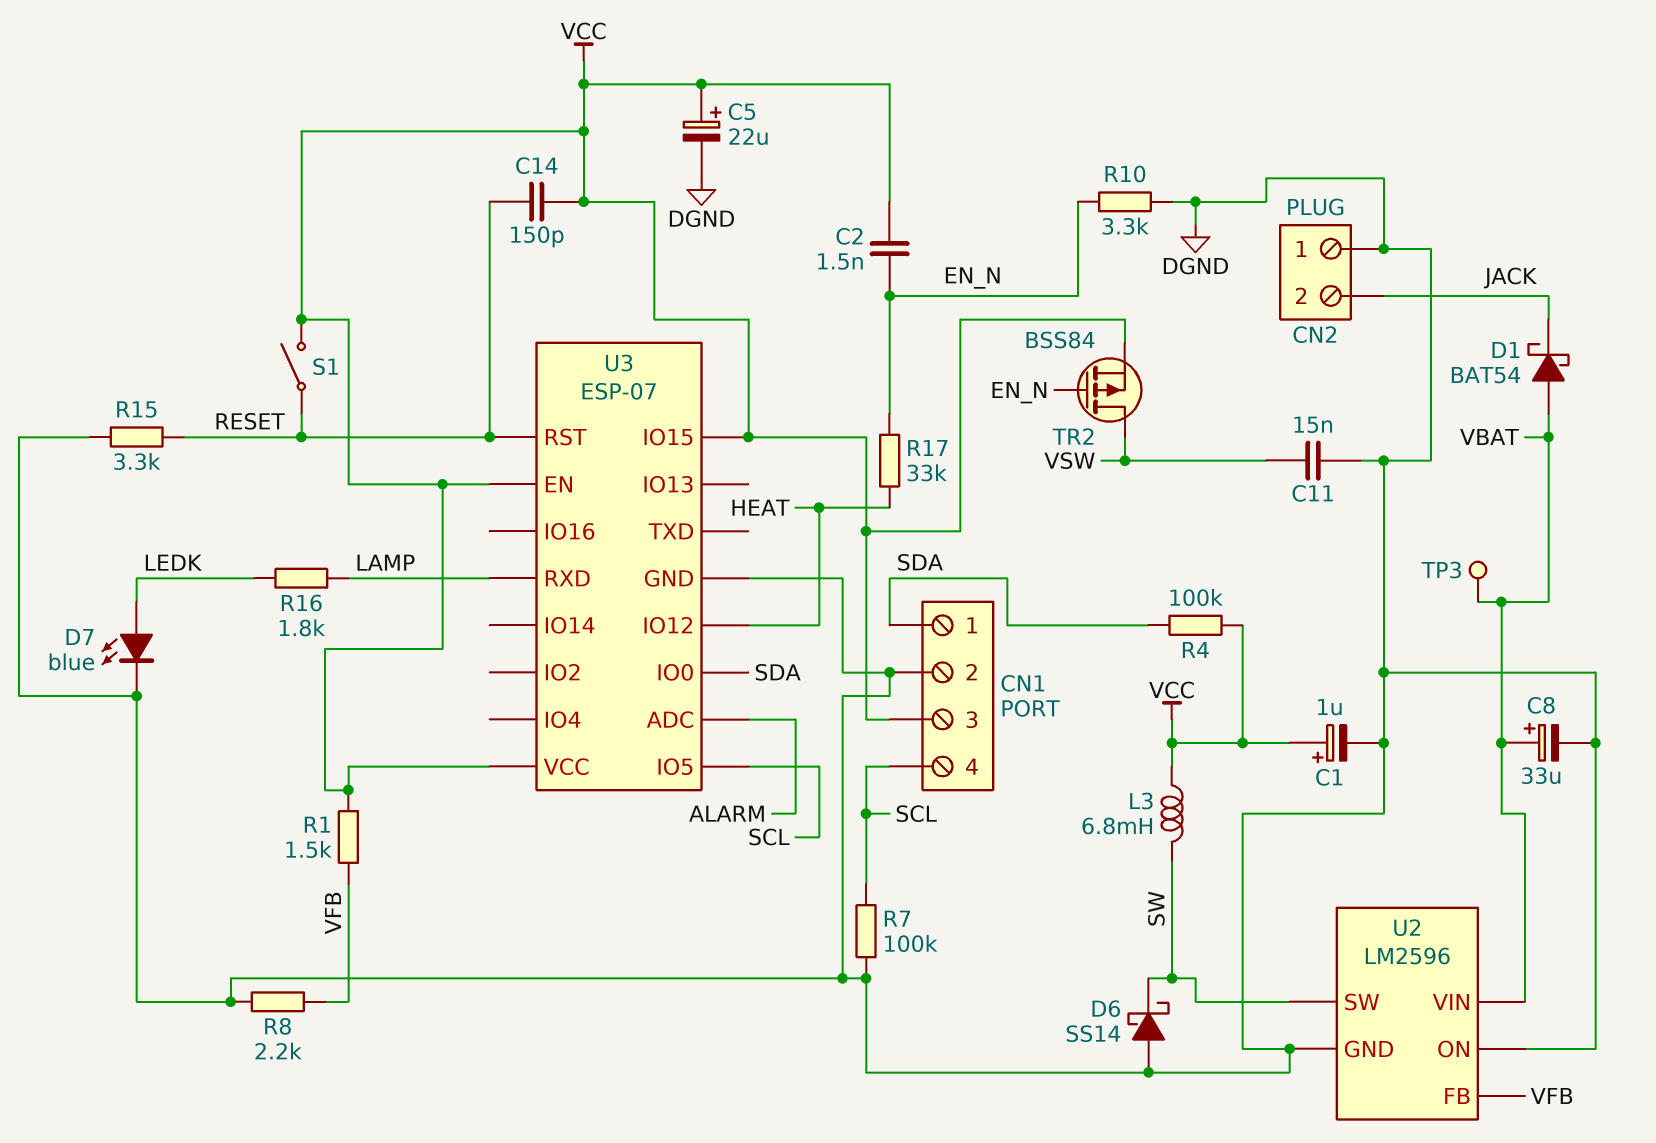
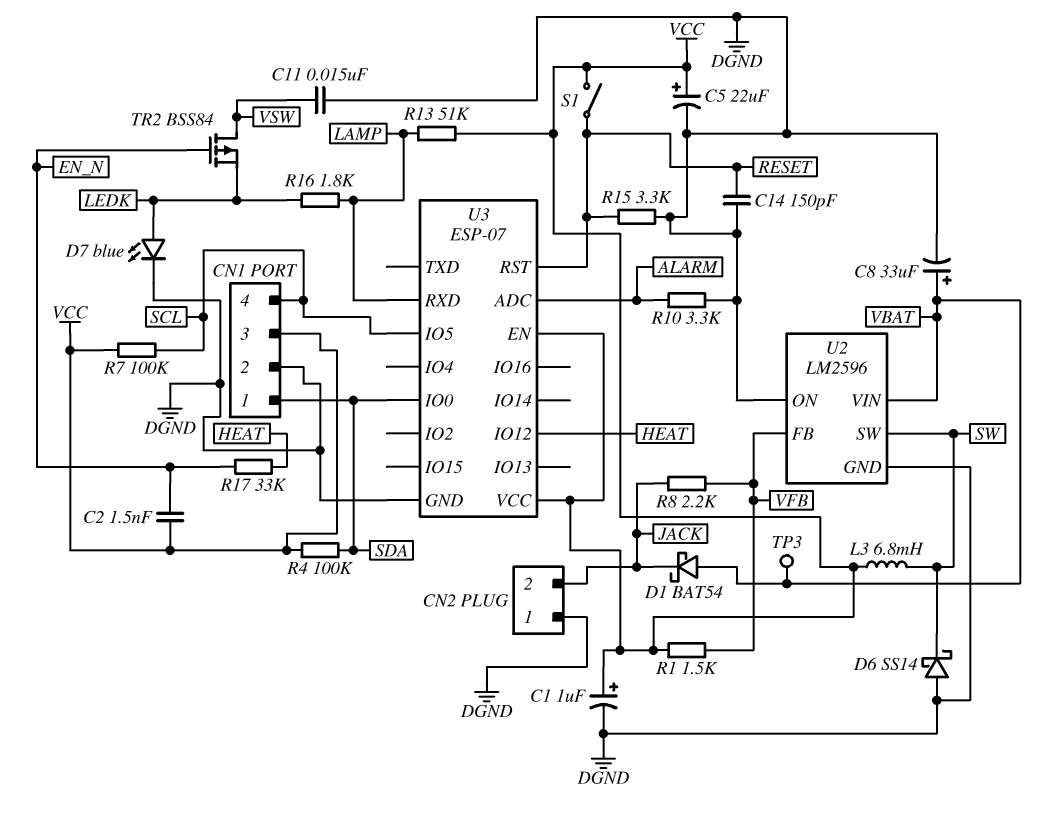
C14: 150pF (RESET, VCC) -> 150pF (DGND, RESET)
R7: 100k (DGND, SCL) -> 100k (SCL, VCC)
R8: 2.2k (DGND, VFB) -> 2.2k (JACK, VFB)
R10: 3.3k (DGND, EN_N) -> 3.3k (ALARM, DGND)
R13: none -> 51k (LAMP, VCC)
TR2: PMOS BSS84 (G EN_N, D VSW, S VCC) -> PMOS BSS84 (G EN_N, D VSW, S LEDK)
U3 pin IO15: VCC -> none

